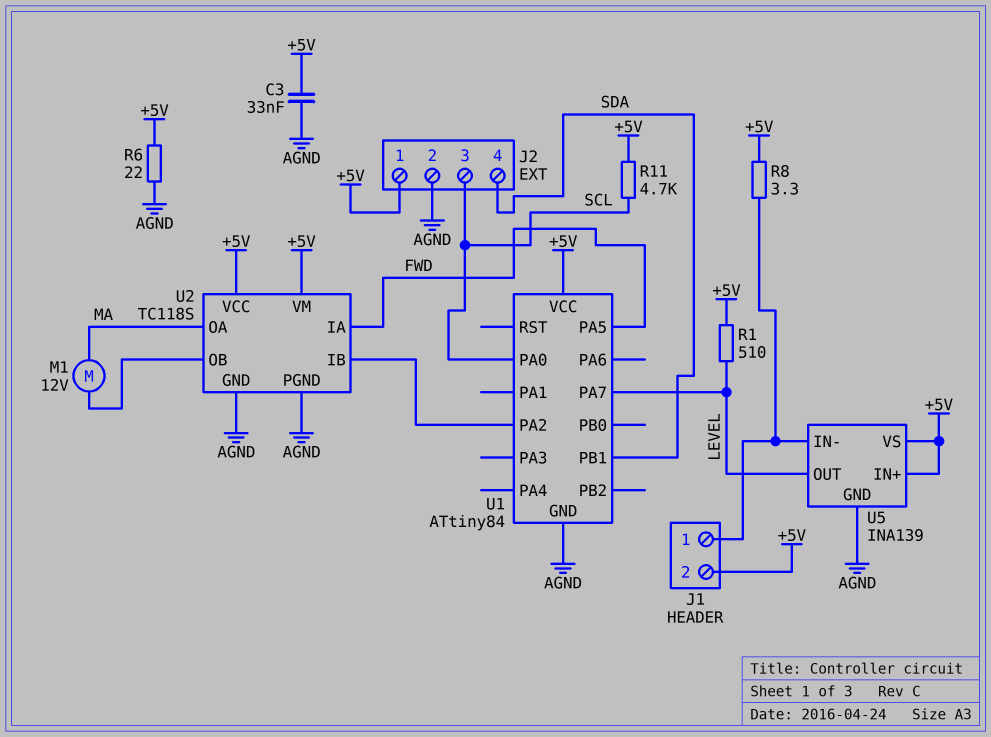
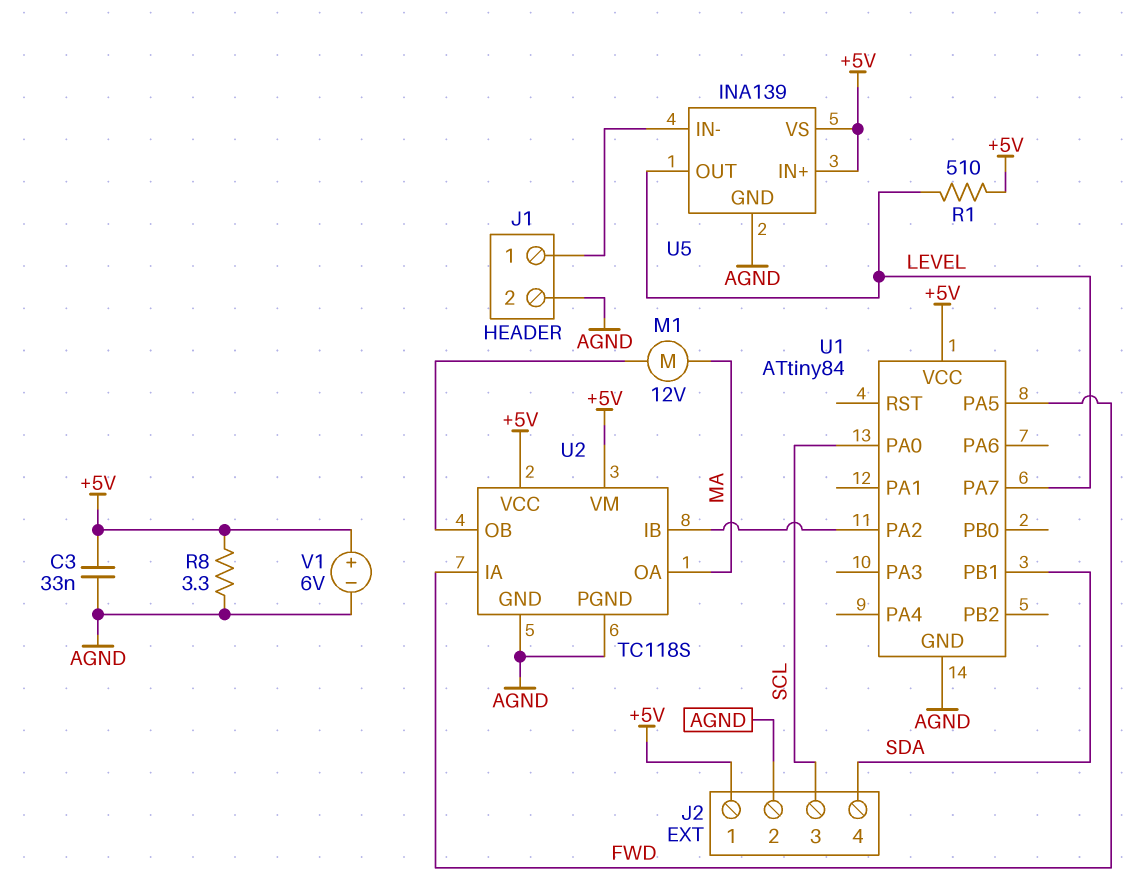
J1 pin 2: +5V -> AGND
R6: 22 (+5V, AGND) -> none
R8: 3.3 (+5V, J1/1) -> 3.3 (+5V, AGND)
R11: 4.7k (+5V, SCL) -> none
V1: none -> 6V (plus +5V, minus AGND)

